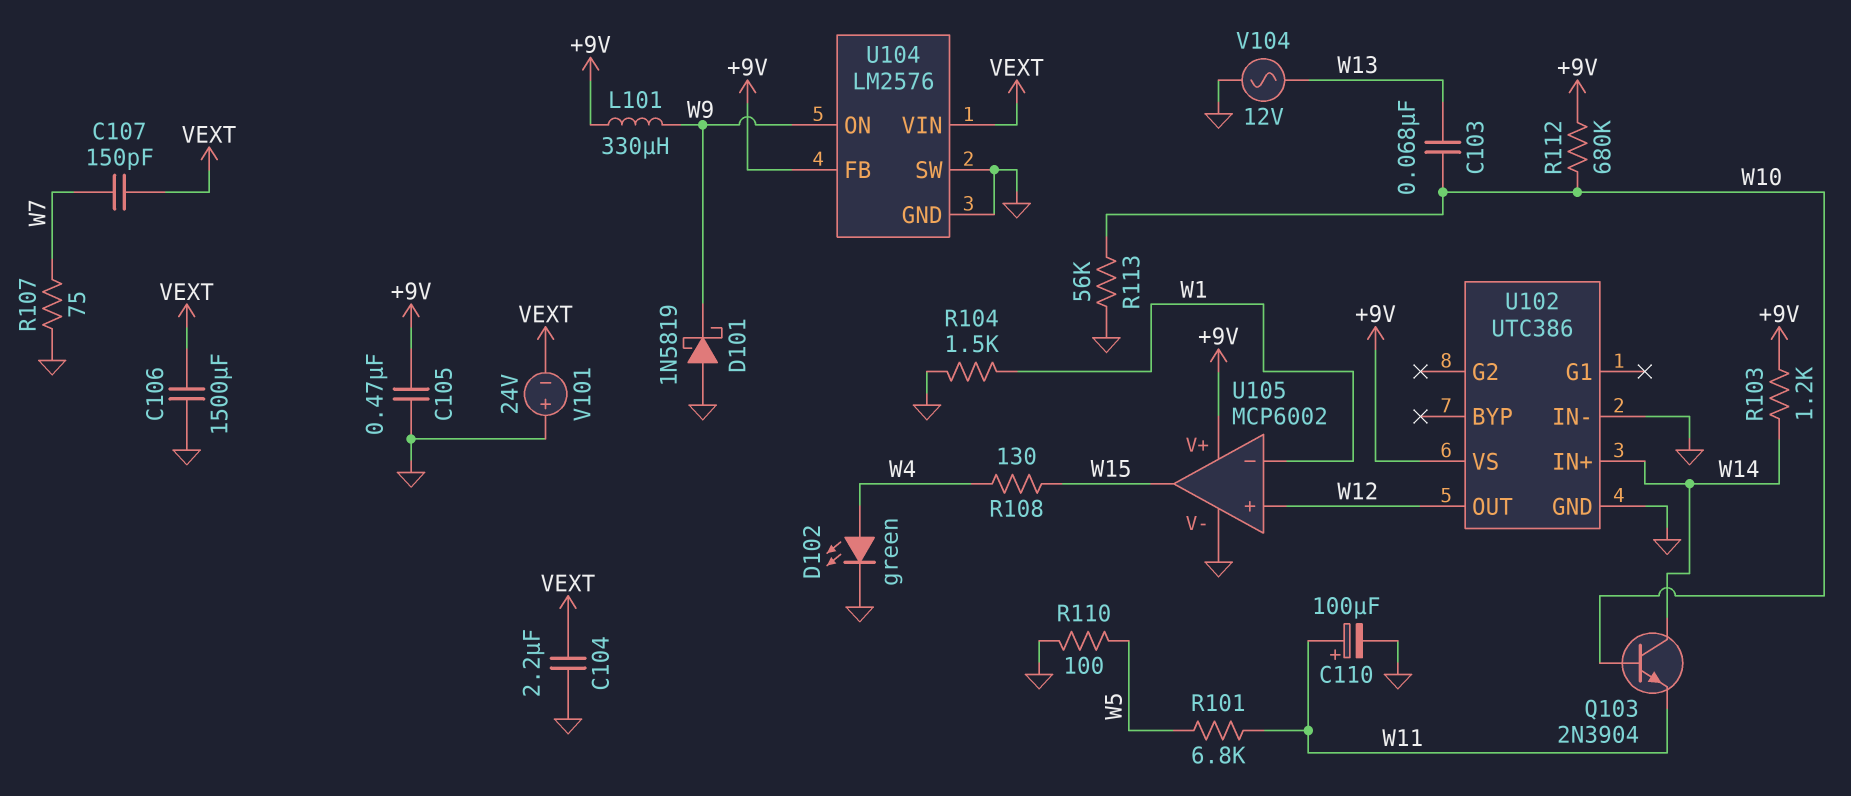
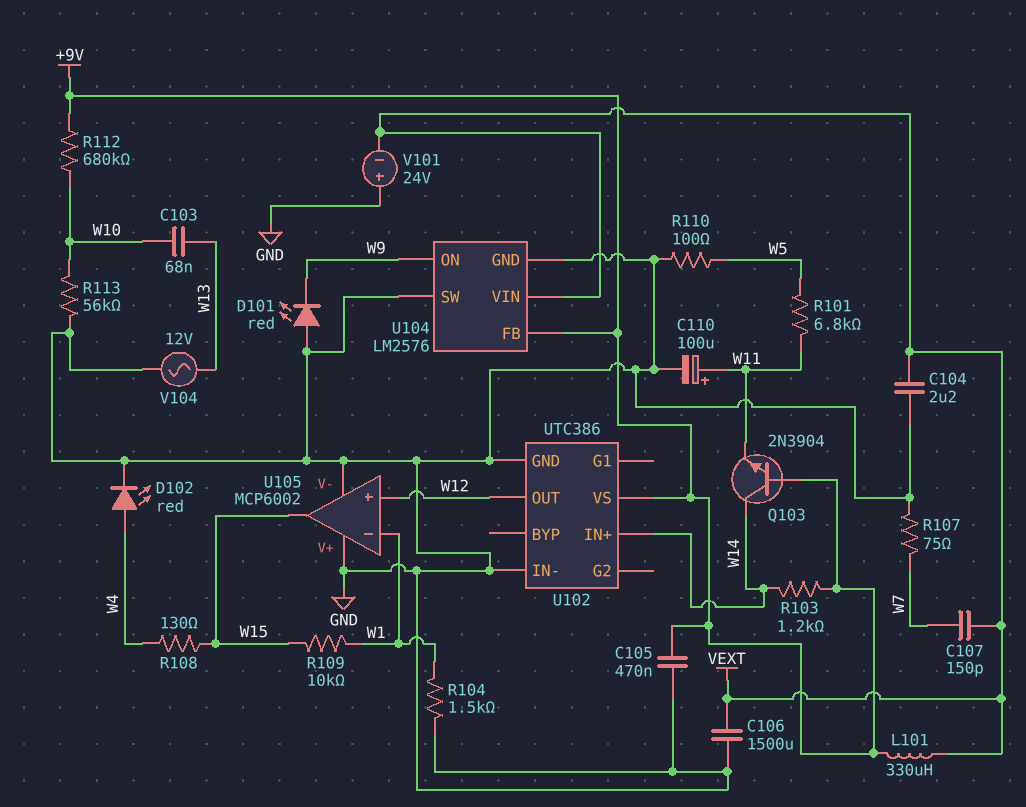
D101: schottky 1N5819 (A GND, K W9) -> LED red (A GND, K W9)
D102: LED green (A W4, K GND) -> LED red (A W4, K GND)
L101: 330uH (+9V, W9) -> 330uH (+9V, VEXT)
Q103: NPN 2N3904 (B W10, C W14, E W11) -> NPN 2N3904 (B +9V, C W14, E W11)
R109: none -> 10k (W1, W15)
U105 pin V+: +9V -> GND

